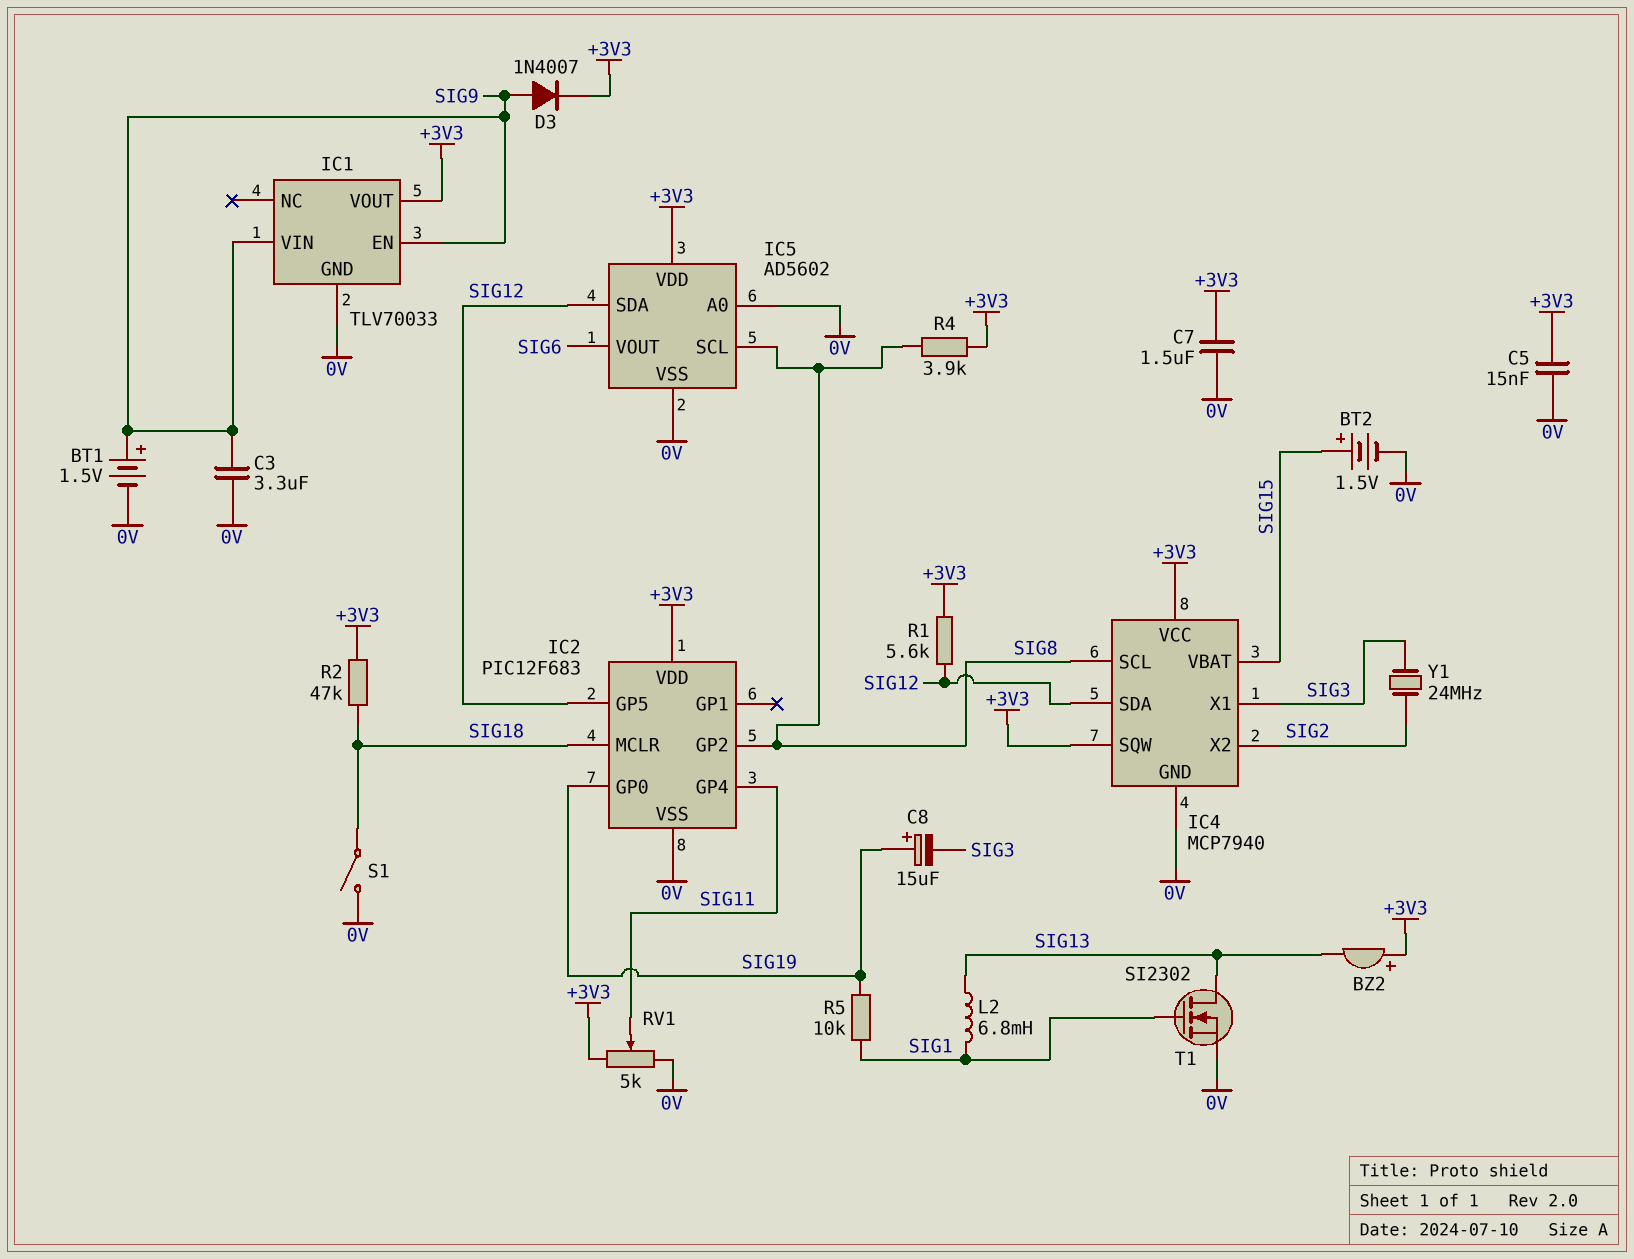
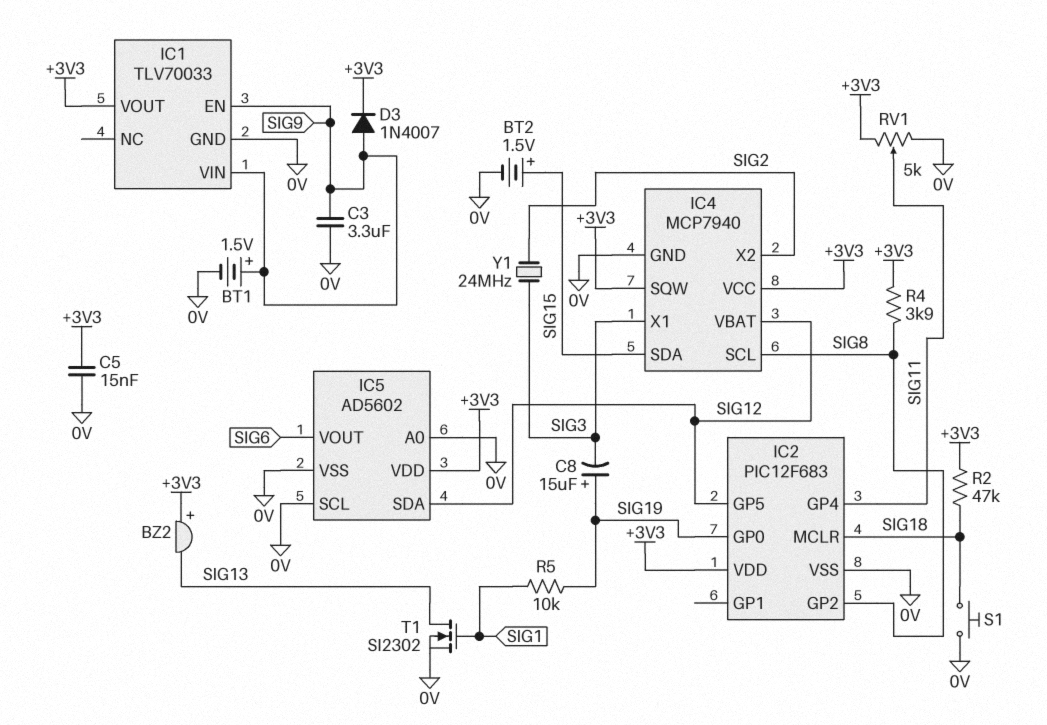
C7: 1.5uF (+3V3, 0V) -> none
IC4 pin SDA: SIG12 -> SIG15
IC4 pin VBAT: SIG15 -> SIG12
IC5 pin SCL: SIG8 -> 0V
L2: 6.8mH (SIG1, SIG13) -> none
R1: 5.6k (+3V3, SIG12) -> none
S1: switch (0V, SIG18) -> button (0V, SIG18)

